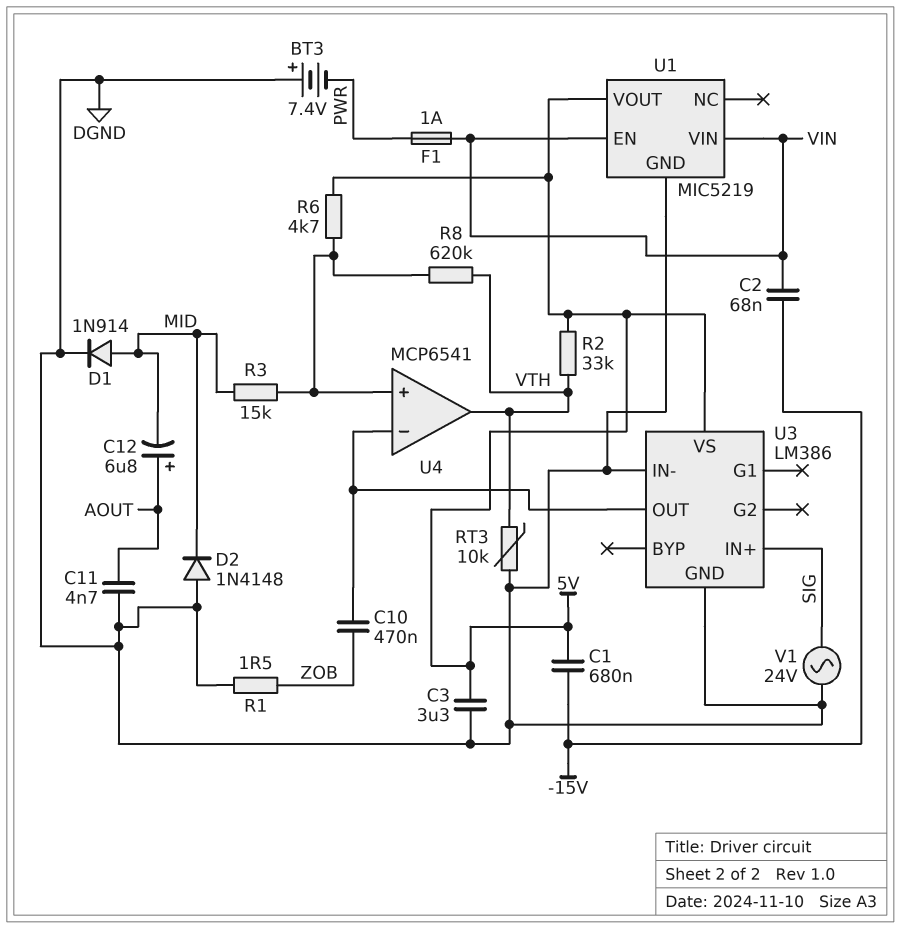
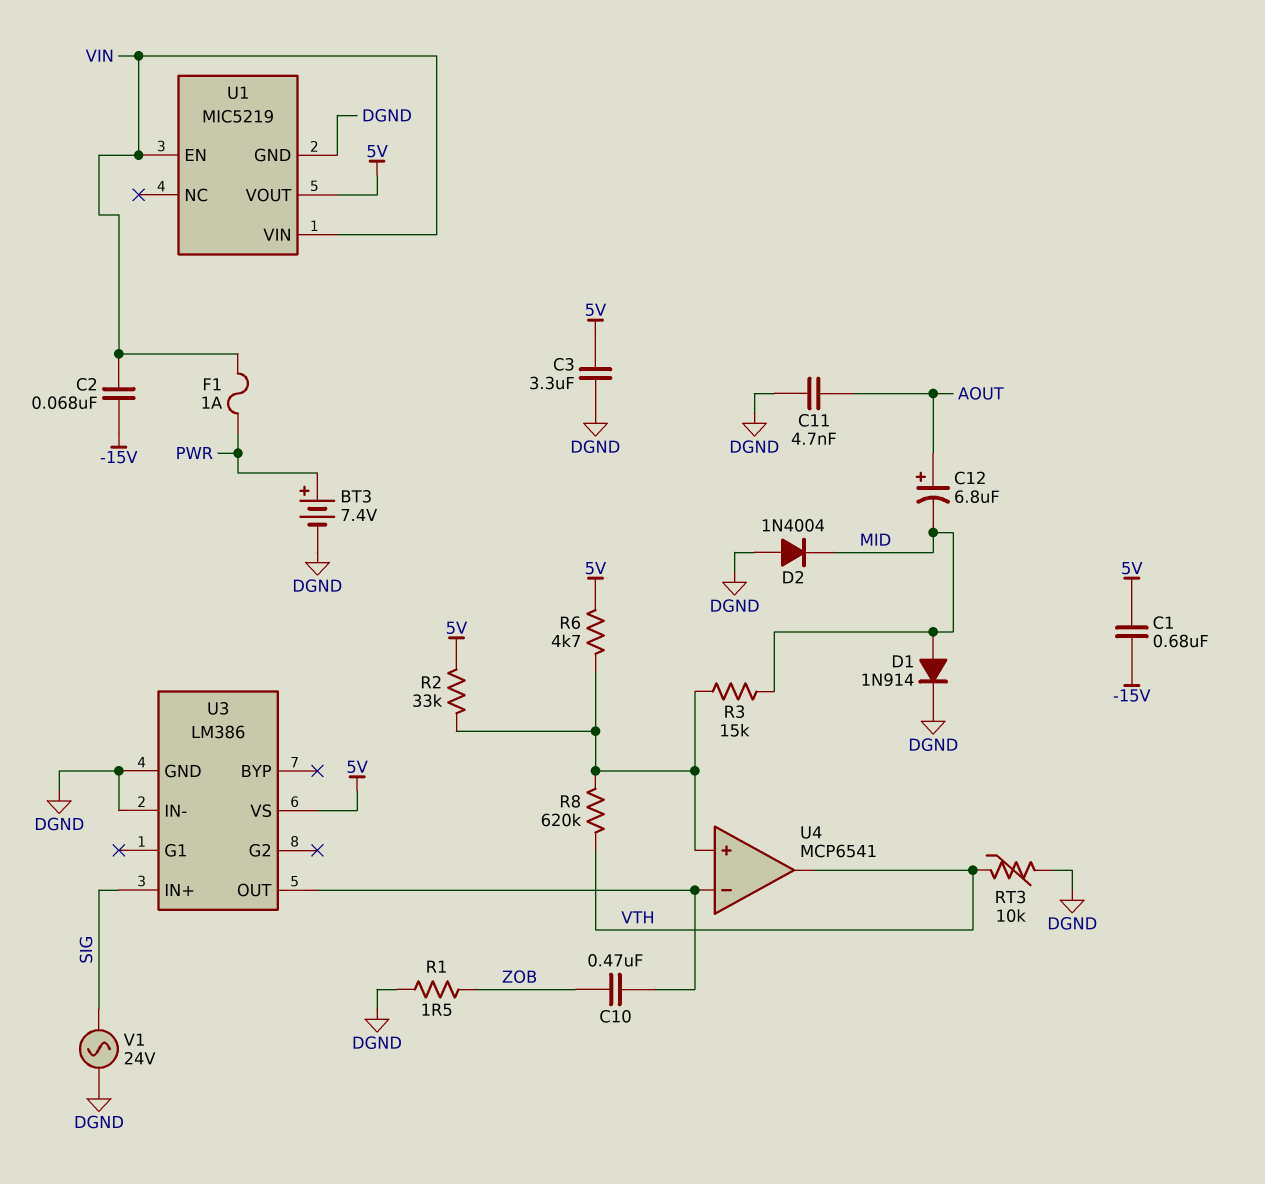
BT3: 7.4V (plus DGND, minus PWR) -> 7.4V (plus PWR, minus DGND)
D2: diode 1N4148 (A DGND, K MID) -> diode 1N4004 (A DGND, K MID)
R2: 33k (5V, VTH) -> 33k (5V, U4/in+)

